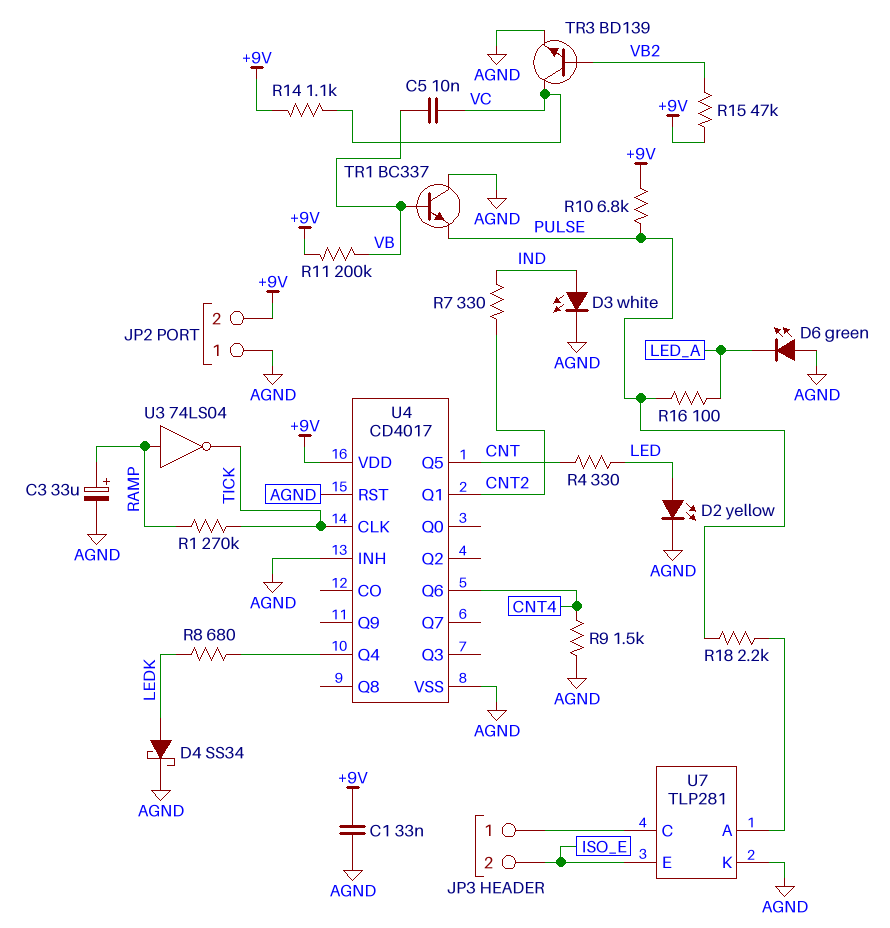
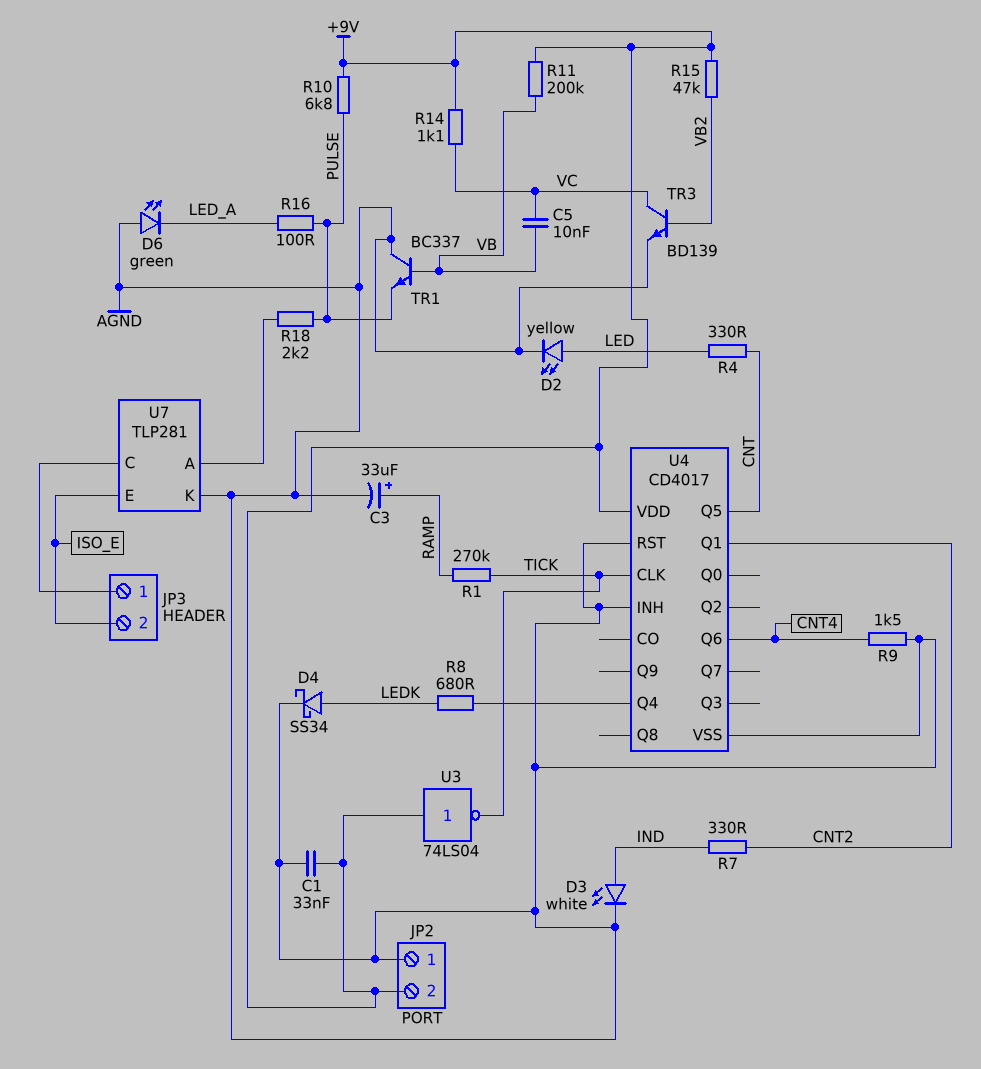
U3: NOT 74LS04 (in RAMP, out TICK) -> NOT 74LS04 (in +9V, out TICK)

